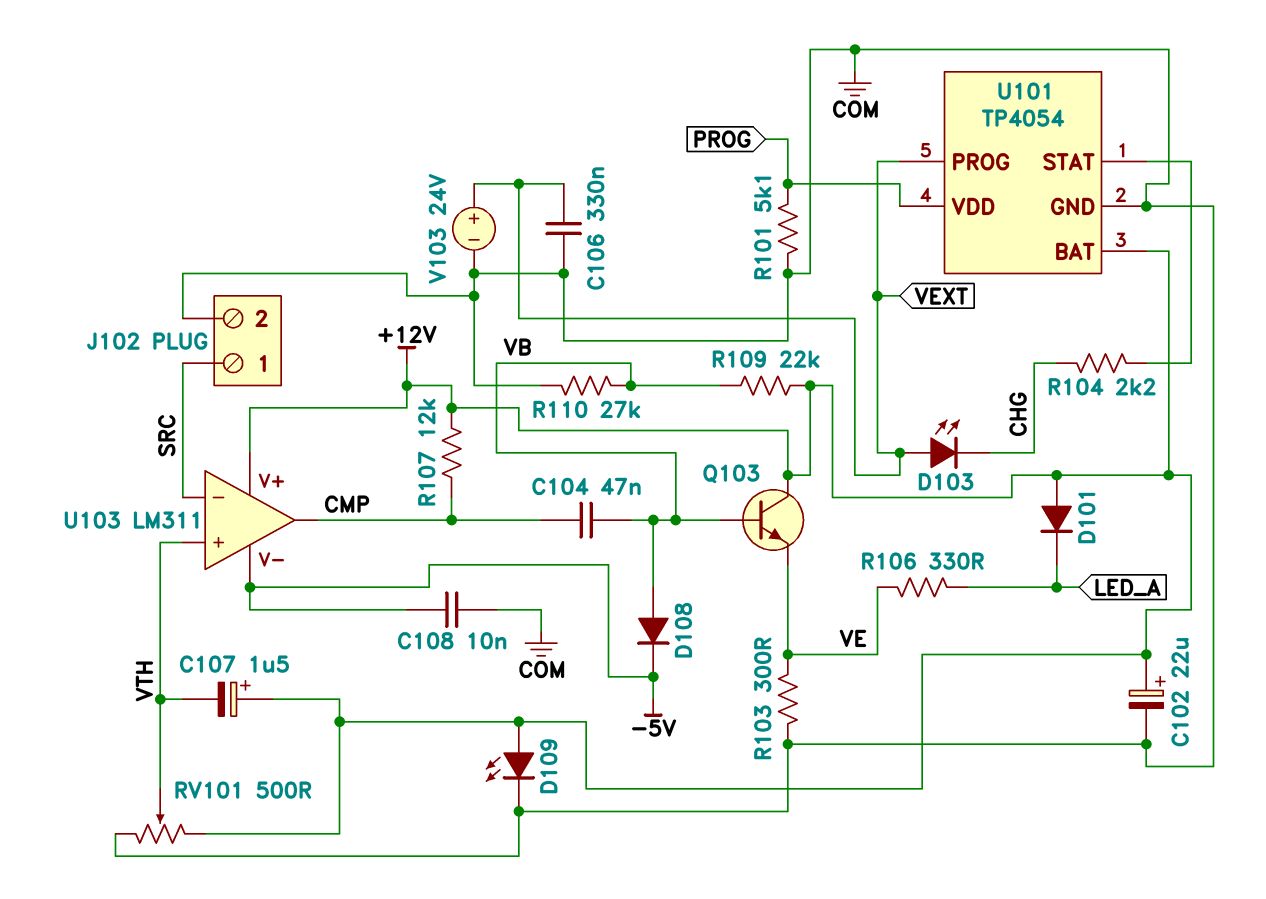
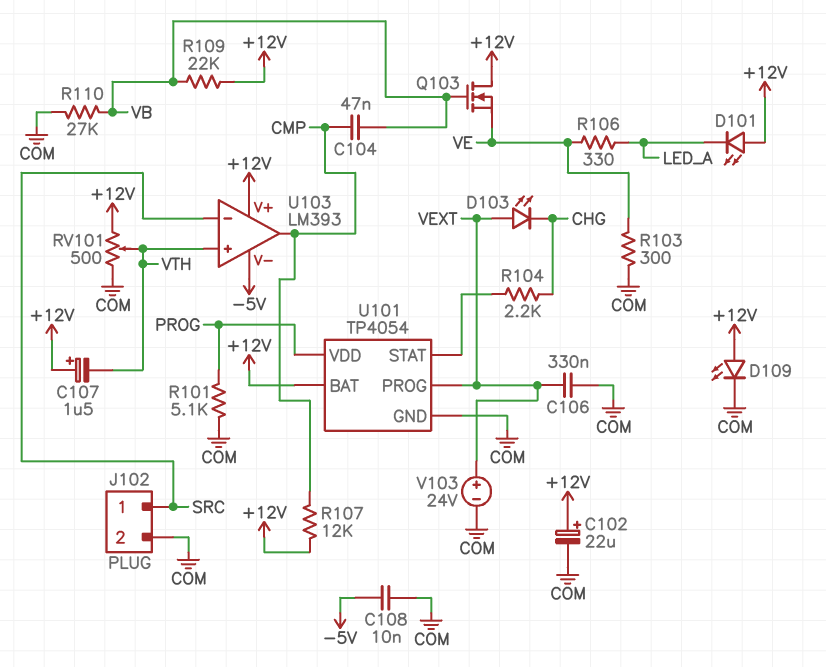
D101: diode (A +12V, K LED_A) -> LED (A +12V, K LED_A)
D108: diode (A VB, K -5V) -> none
Q103: NPN (B VB, C +12V, E VE) -> NMOS (G VB, D +12V, S VE)
U103: LM311 -> LM393

